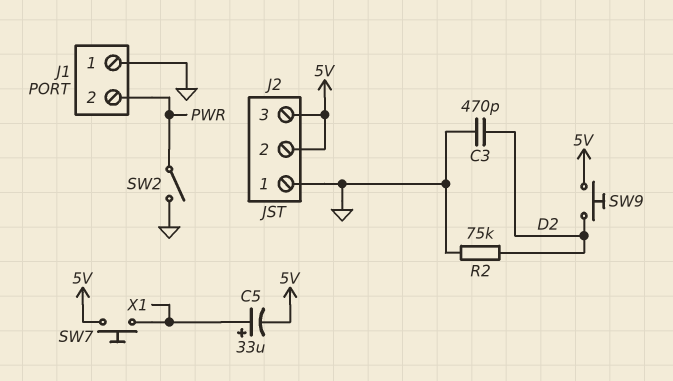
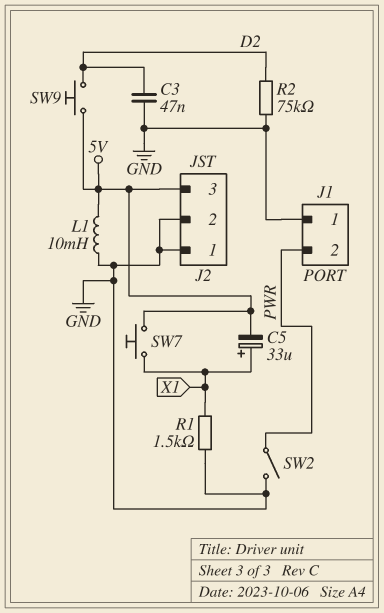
C3: 470pF (D2, GND) -> 47nF (D2, GND)
J2 pin 2: 5V -> GND
L1: none -> 10mH (5V, GND)
R1: none -> 1.5k (GND, X1)

